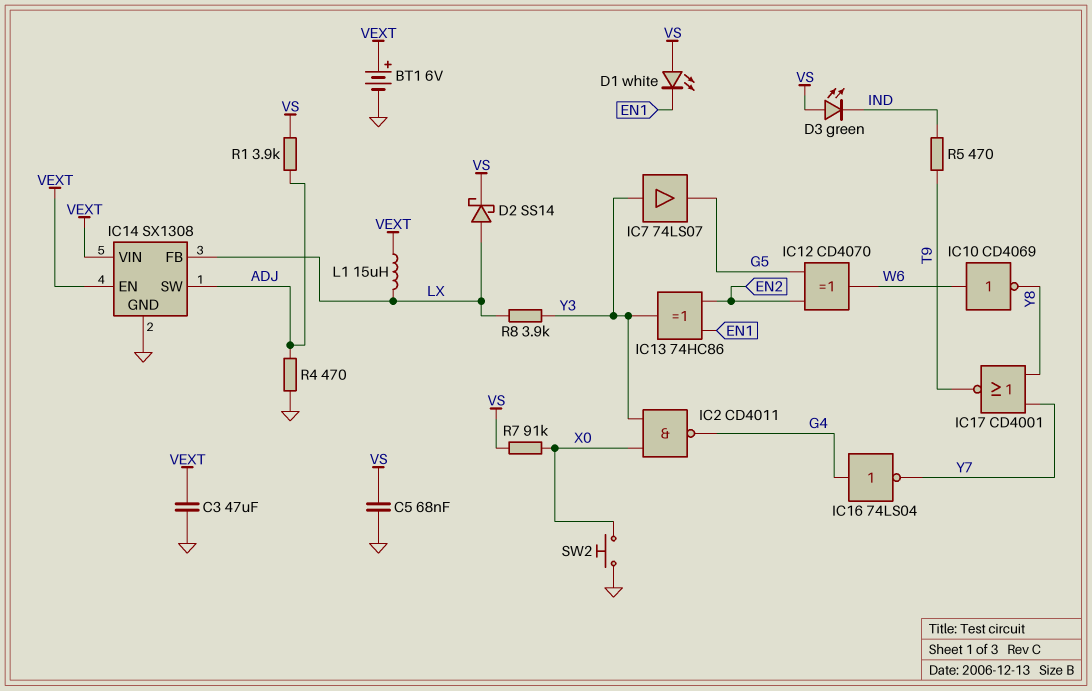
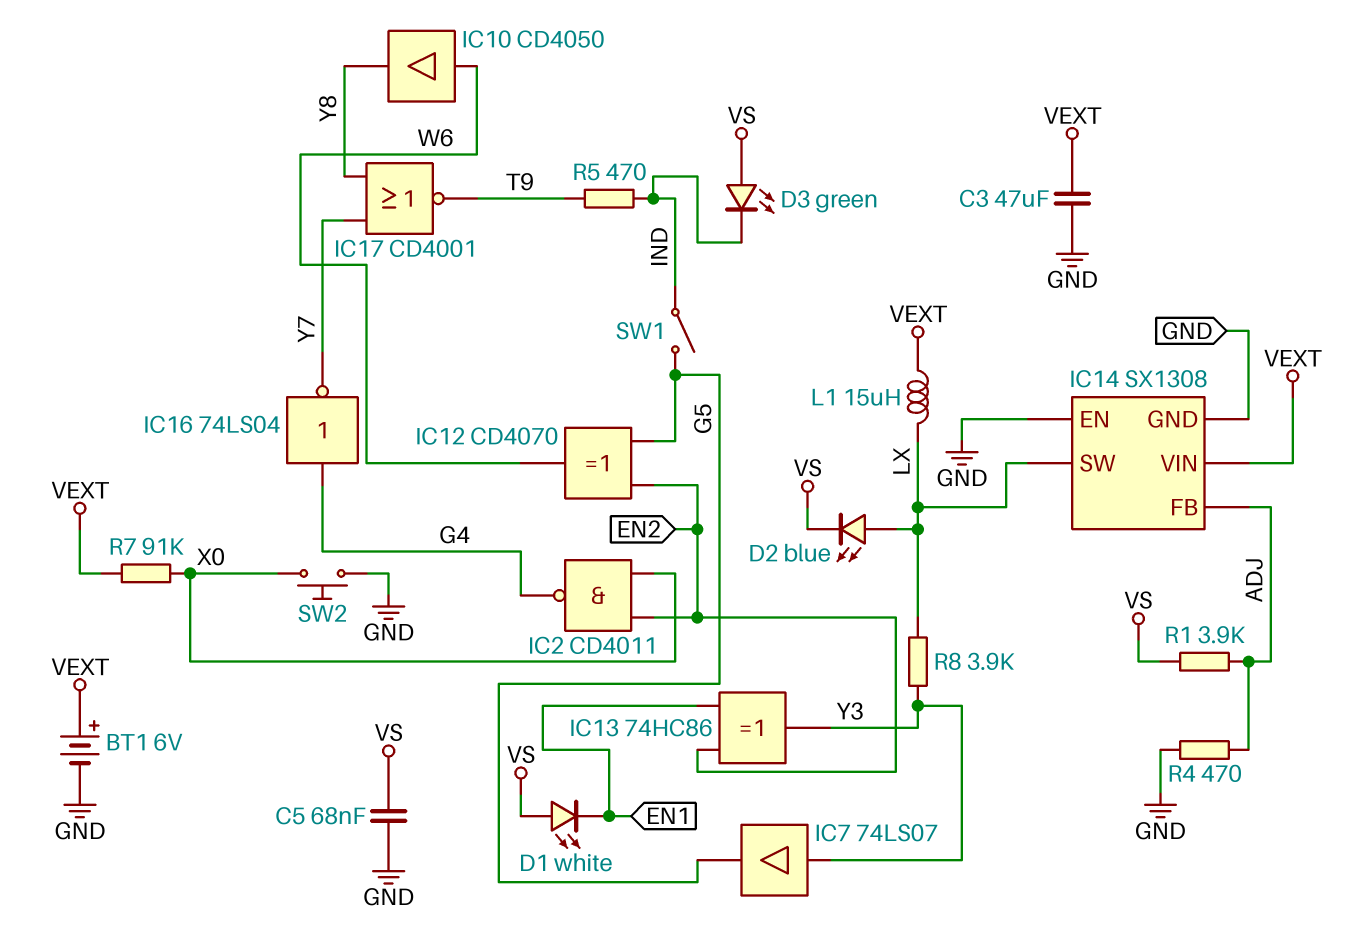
D2: schottky SS14 (A LX, K VS) -> LED blue (A LX, K VS)
IC2: NAND CD4011 (in X0, in Y3, out G4) -> NAND CD4011 (in EN2, in X0, out G4)
IC10: NOT CD4069 (in W6, out Y8) -> buffer CD4050 (in W6, out Y8)
IC14 pin EN: VEXT -> GND
IC14 pin FB: LX -> ADJ
IC14 pin SW: ADJ -> LX
R7: 91k (VS, X0) -> 91k (VEXT, X0)
SW1: none -> switch (G5, IND)

